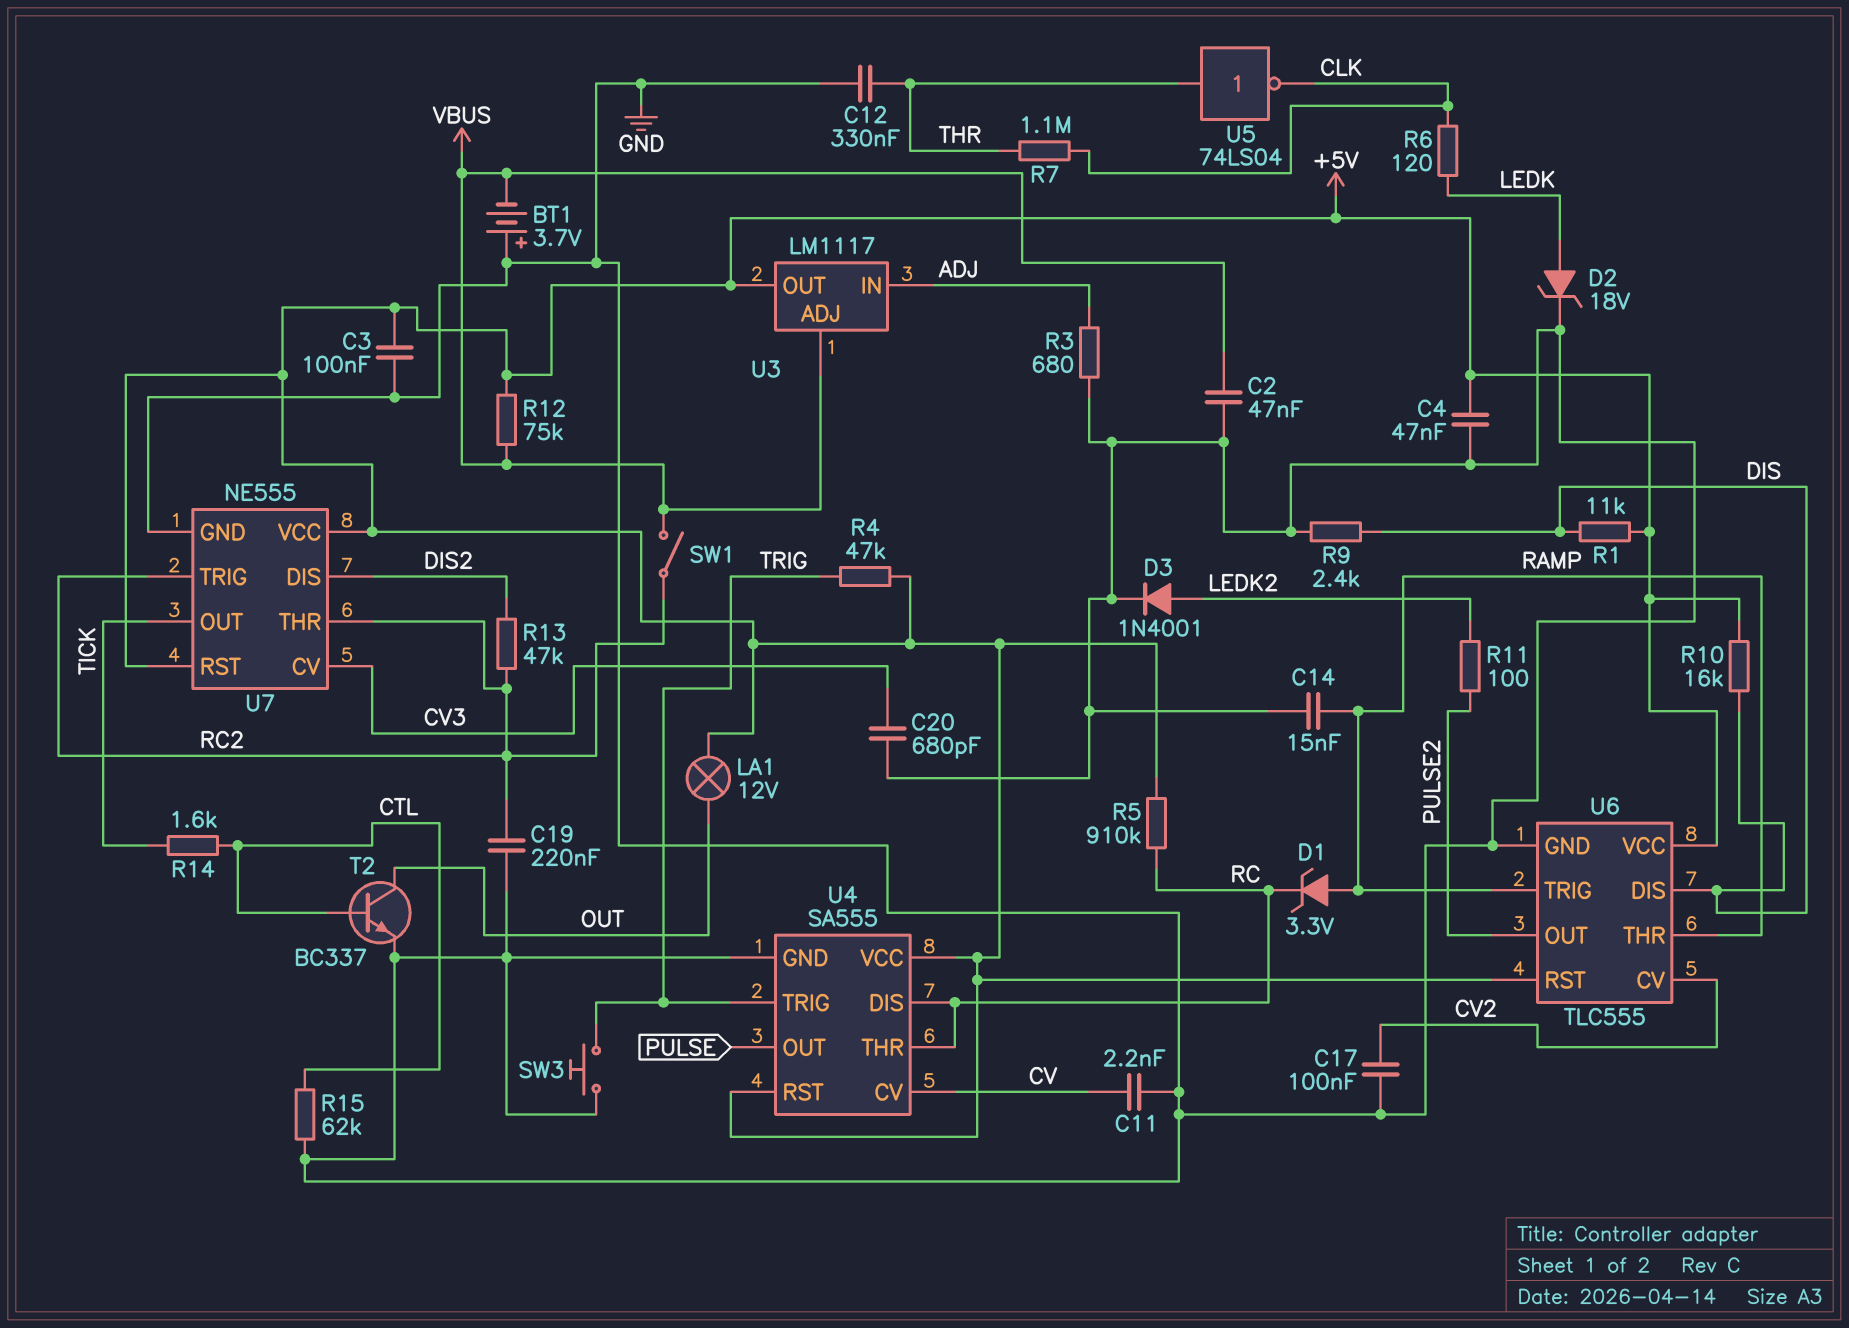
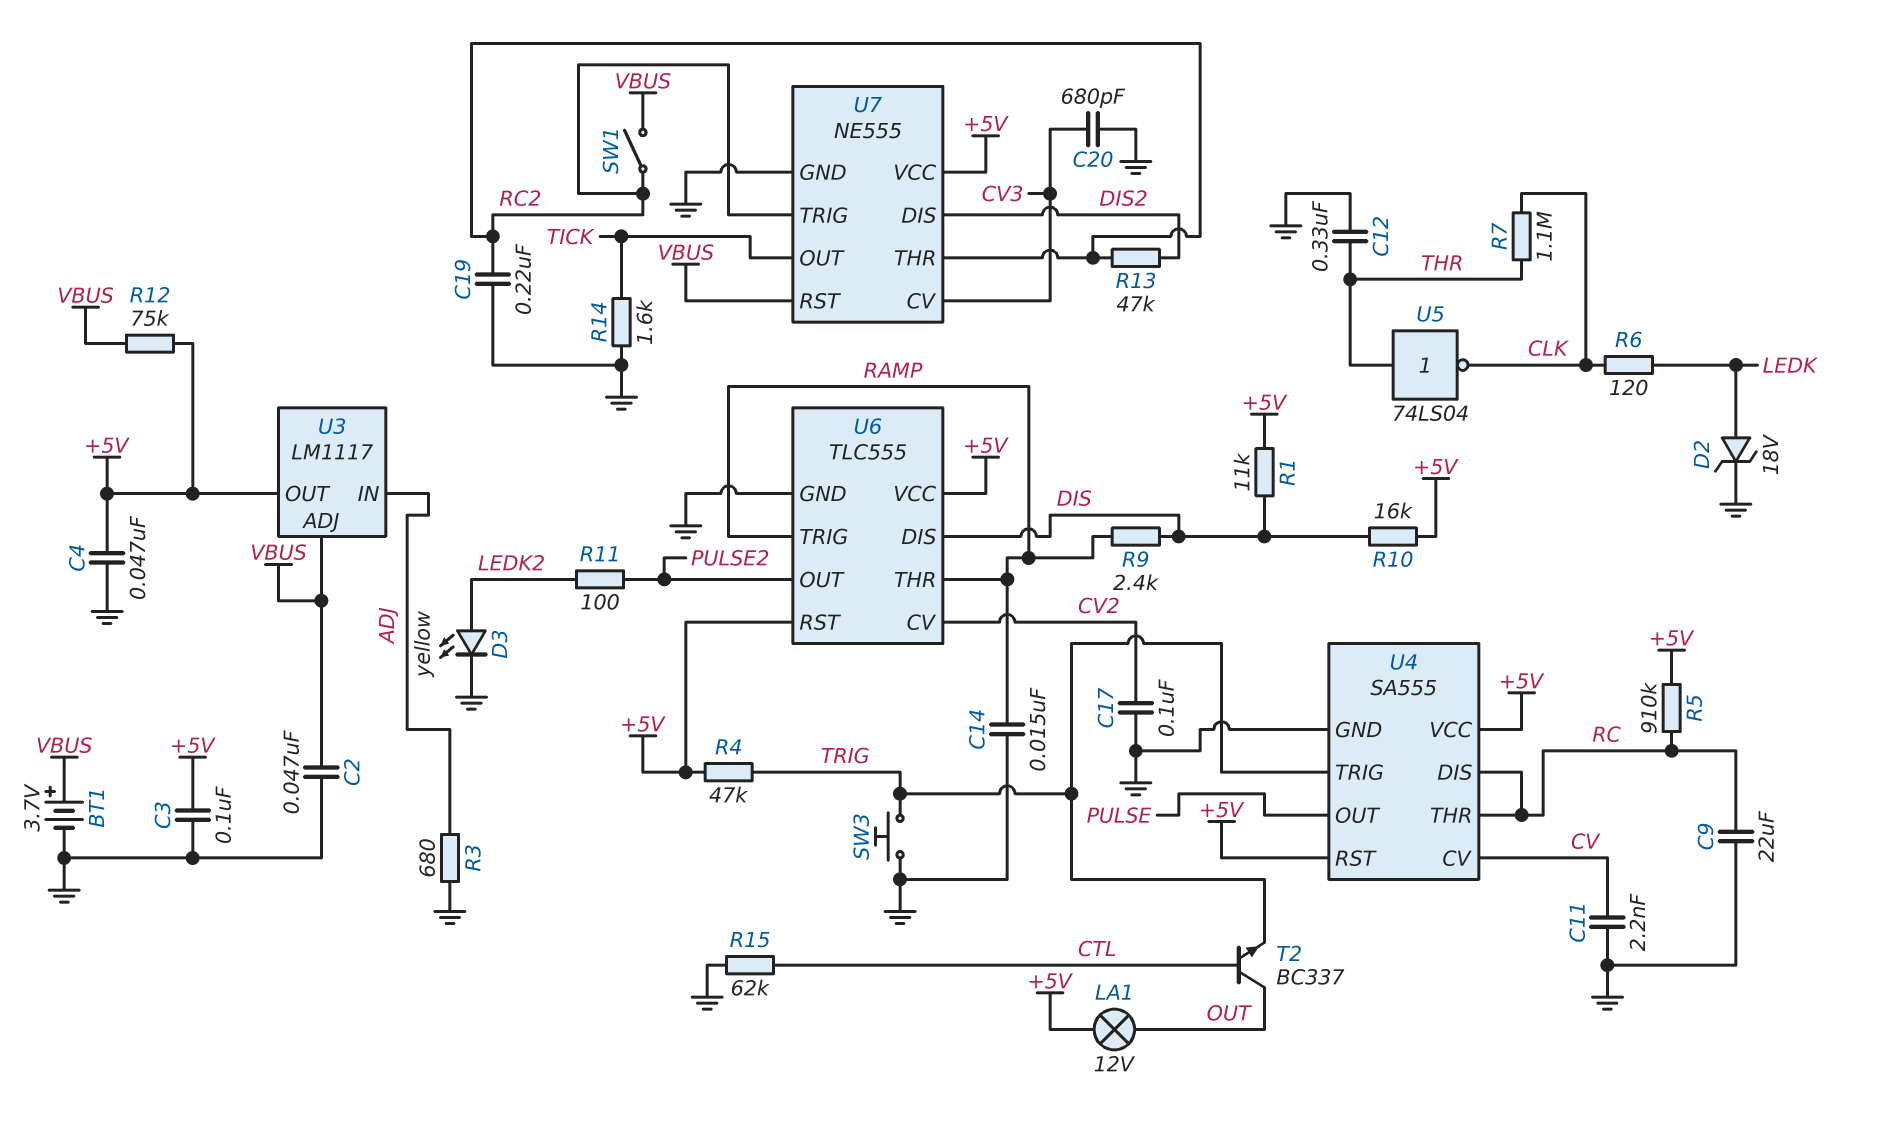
BT1: 3.7V (plus GND, minus VBUS) -> 3.7V (plus VBUS, minus GND)
C9: none -> 22uF (GND, RC)
D1: zener 3.3V (A RAMP, K RC) -> none
D3: diode 1N4001 (A LEDK2, K GND) -> LED yellow (A LEDK2, K GND)
R9: 2.4k (DIS, GND) -> 2.4k (DIS, RAMP)
R14: 1.6k (CTL, TICK) -> 1.6k (GND, TICK)
T2: NPN BC337 (B CTL, C OUT, E GND) -> NPN BC337 (B CTL, C OUT, E TRIG)
U7 pin RST: +5V -> VBUS

